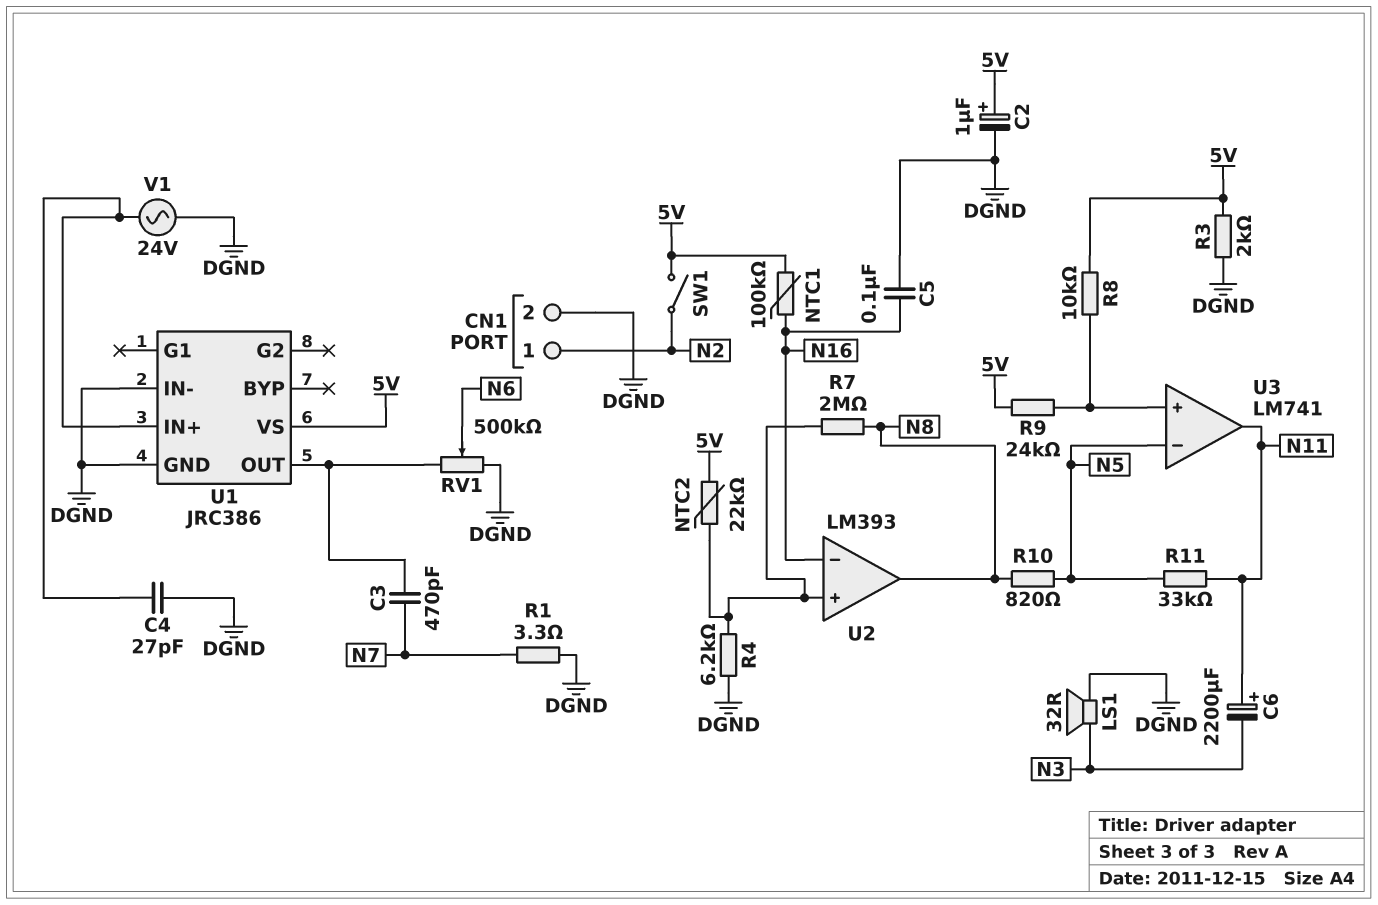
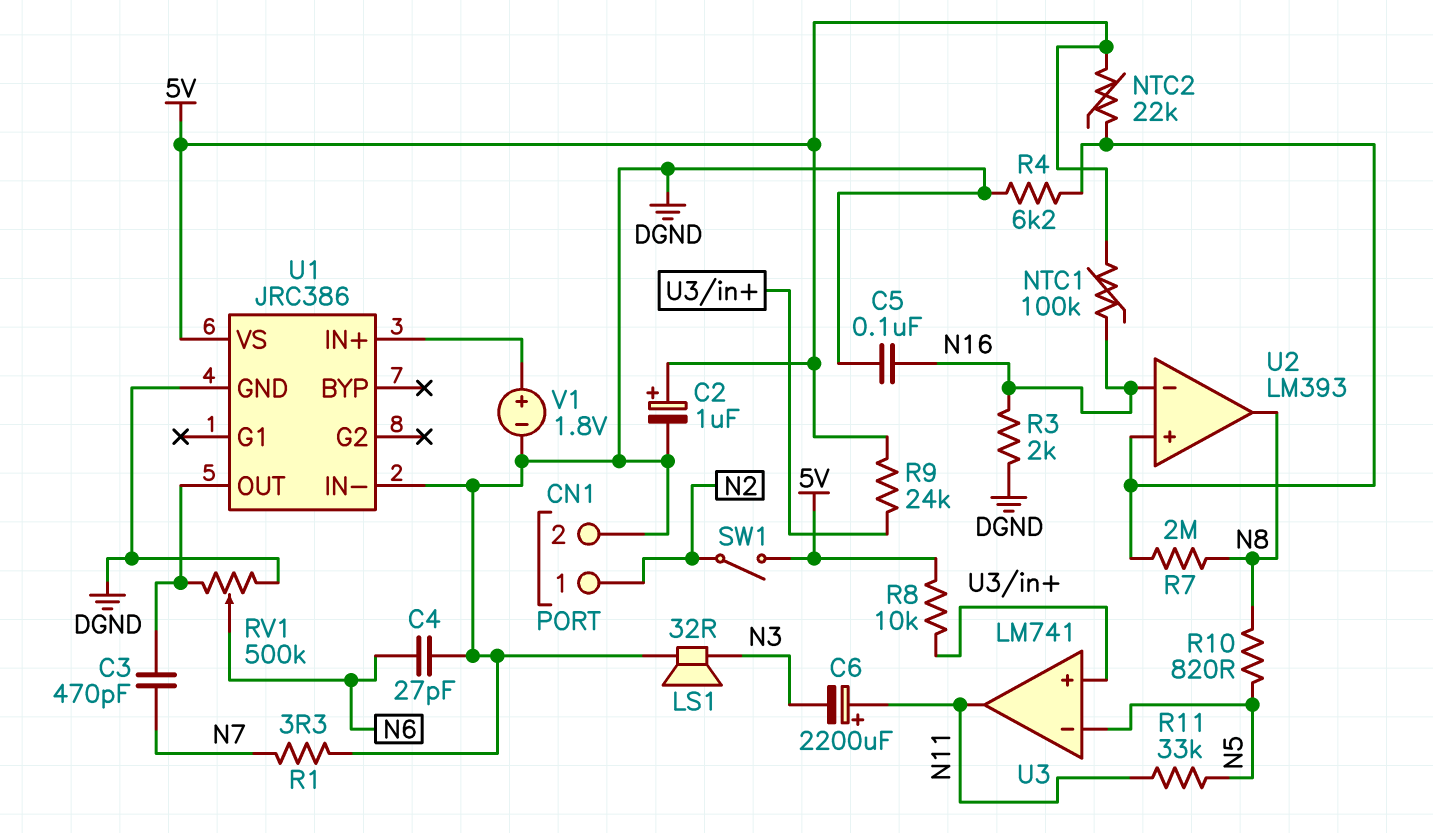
C4: 27pF (DGND, U1/IN+) -> 27pF (DGND, N6)
R3: 2k (5V, DGND) -> 2k (DGND, N16)
V1: AC 24V (DGND, U1/IN+) -> 1.8V (plus U1/IN+, minus DGND)

